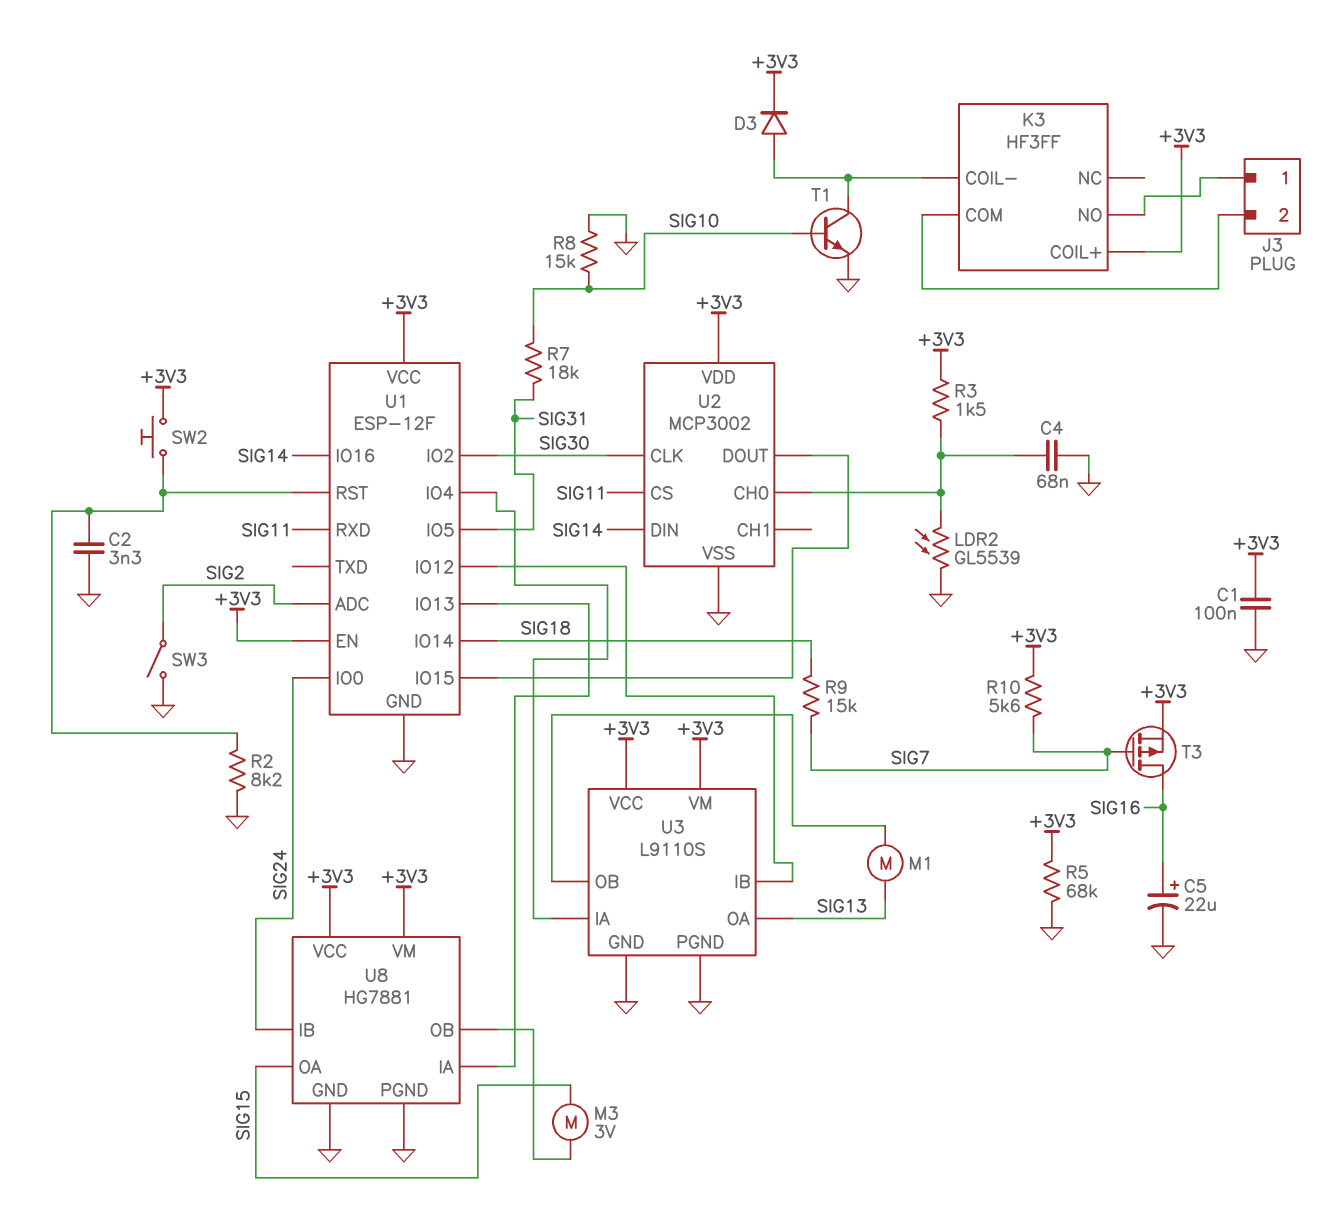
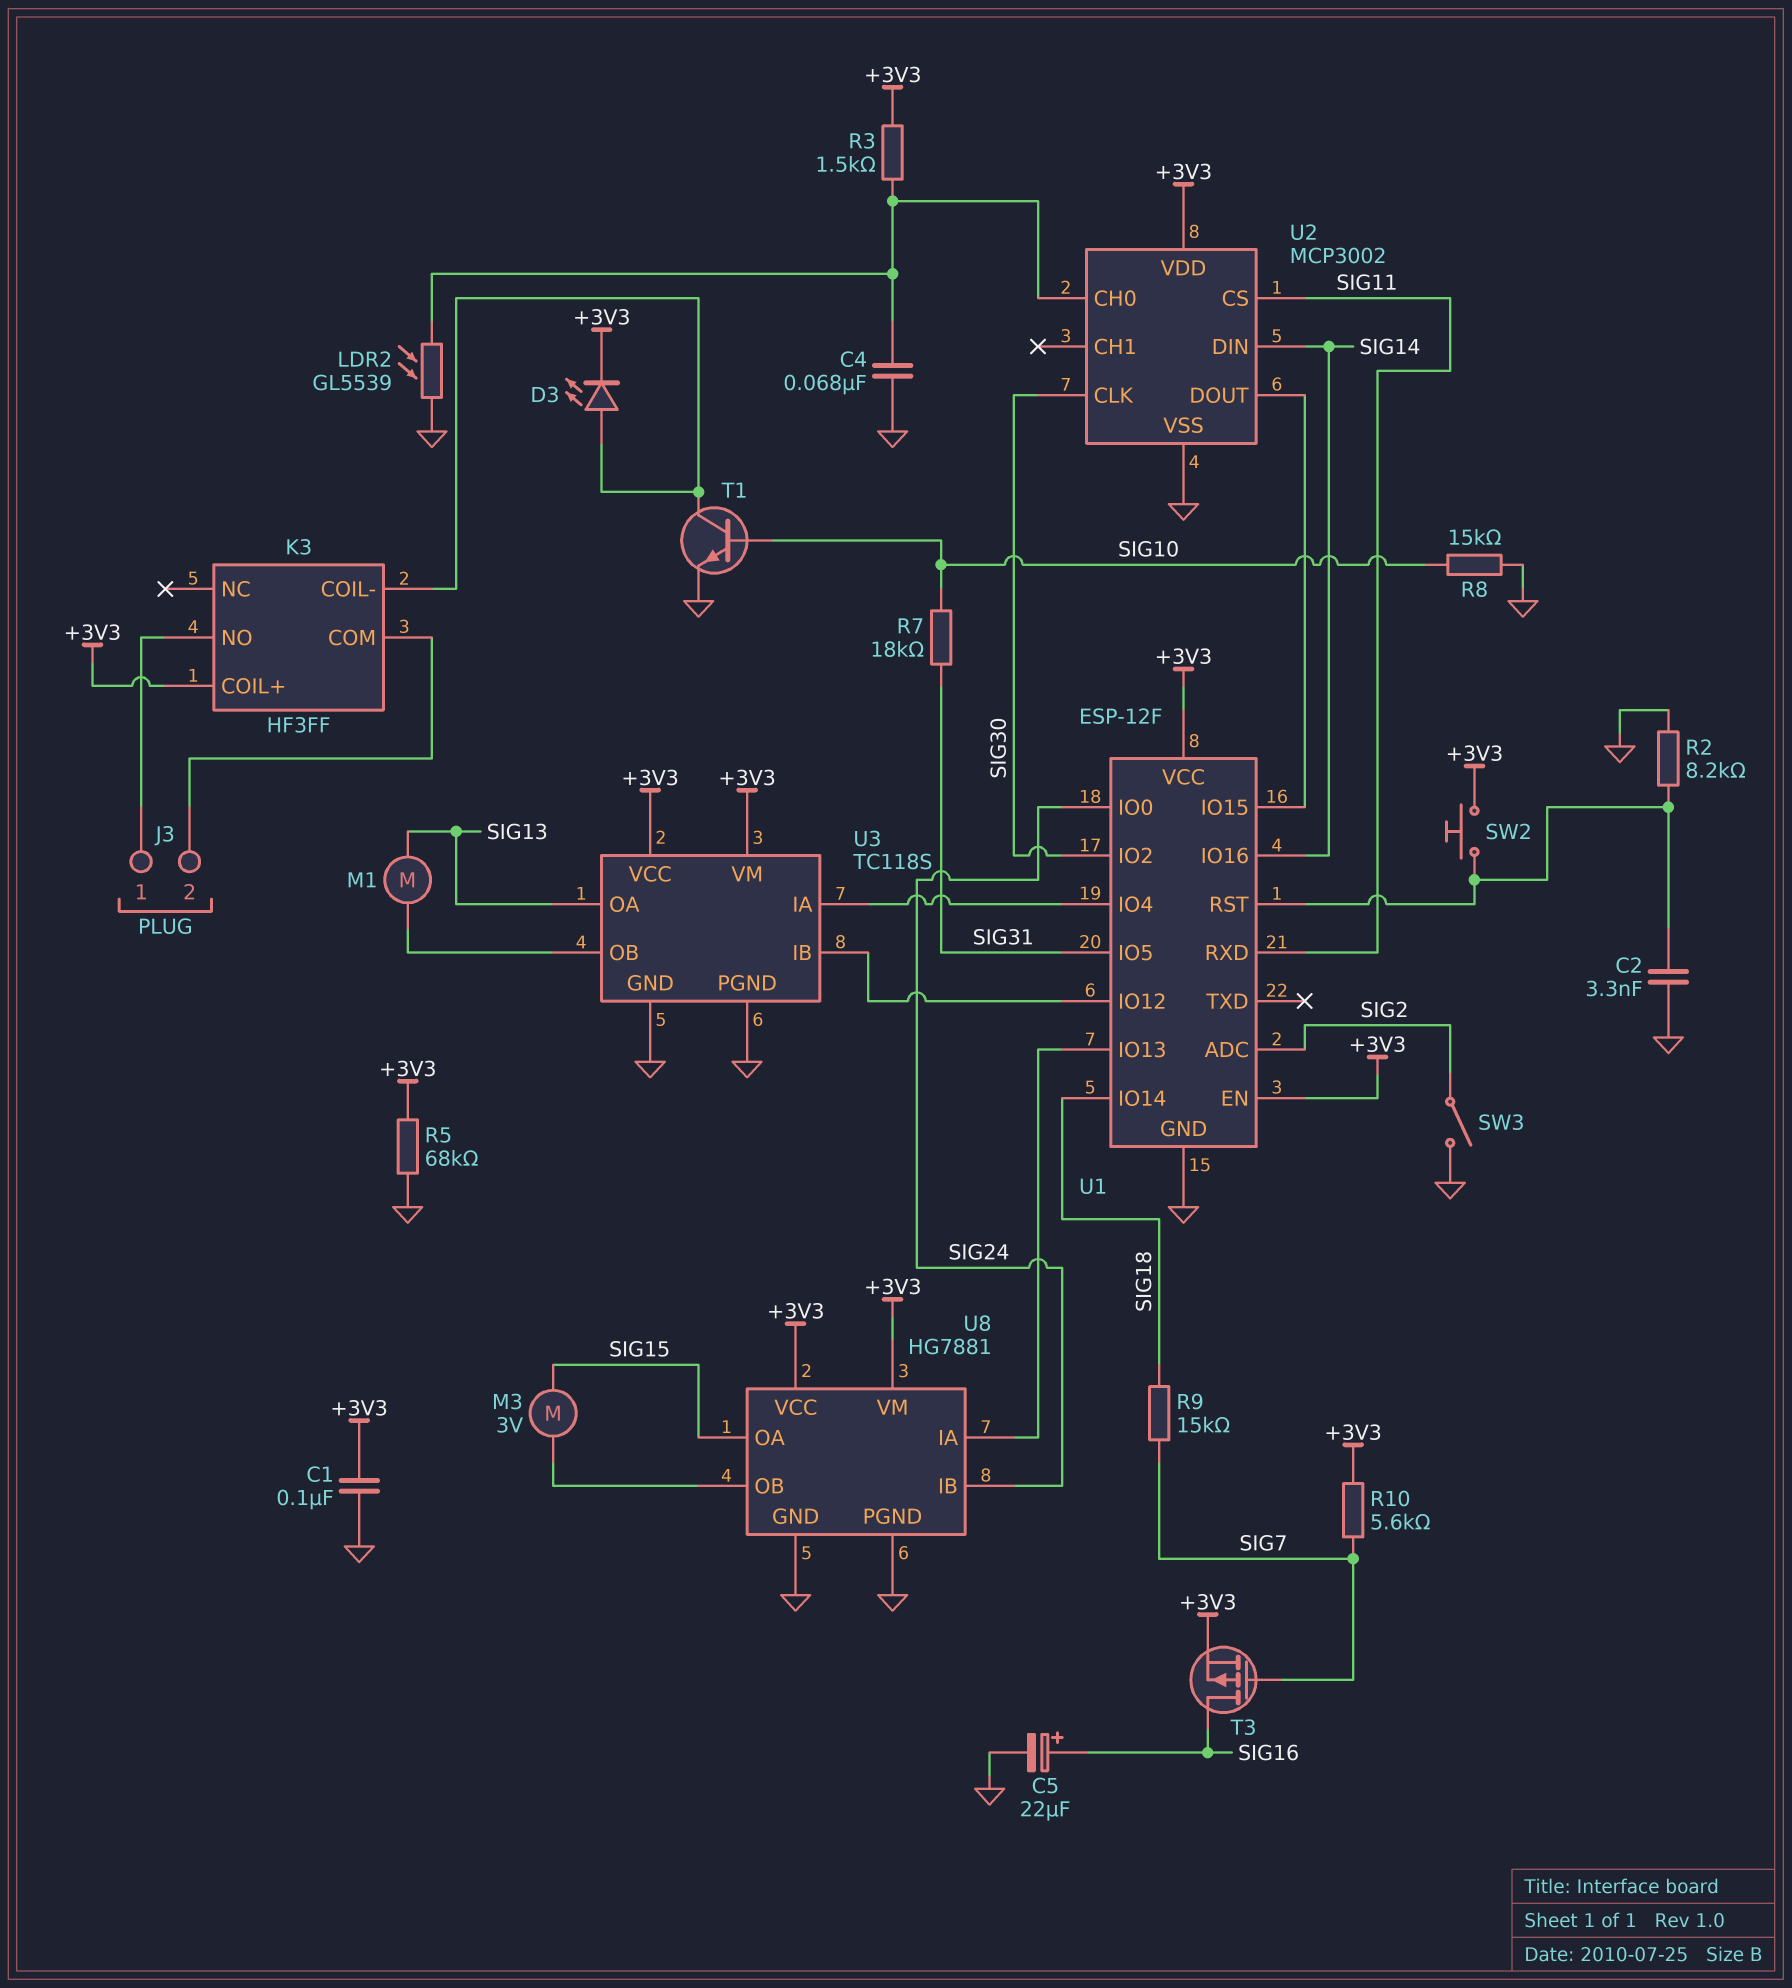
D3: diode (A K3/COIL-, K +3V3) -> LED (A K3/COIL-, K +3V3)
U3: L9110S -> TC118S

